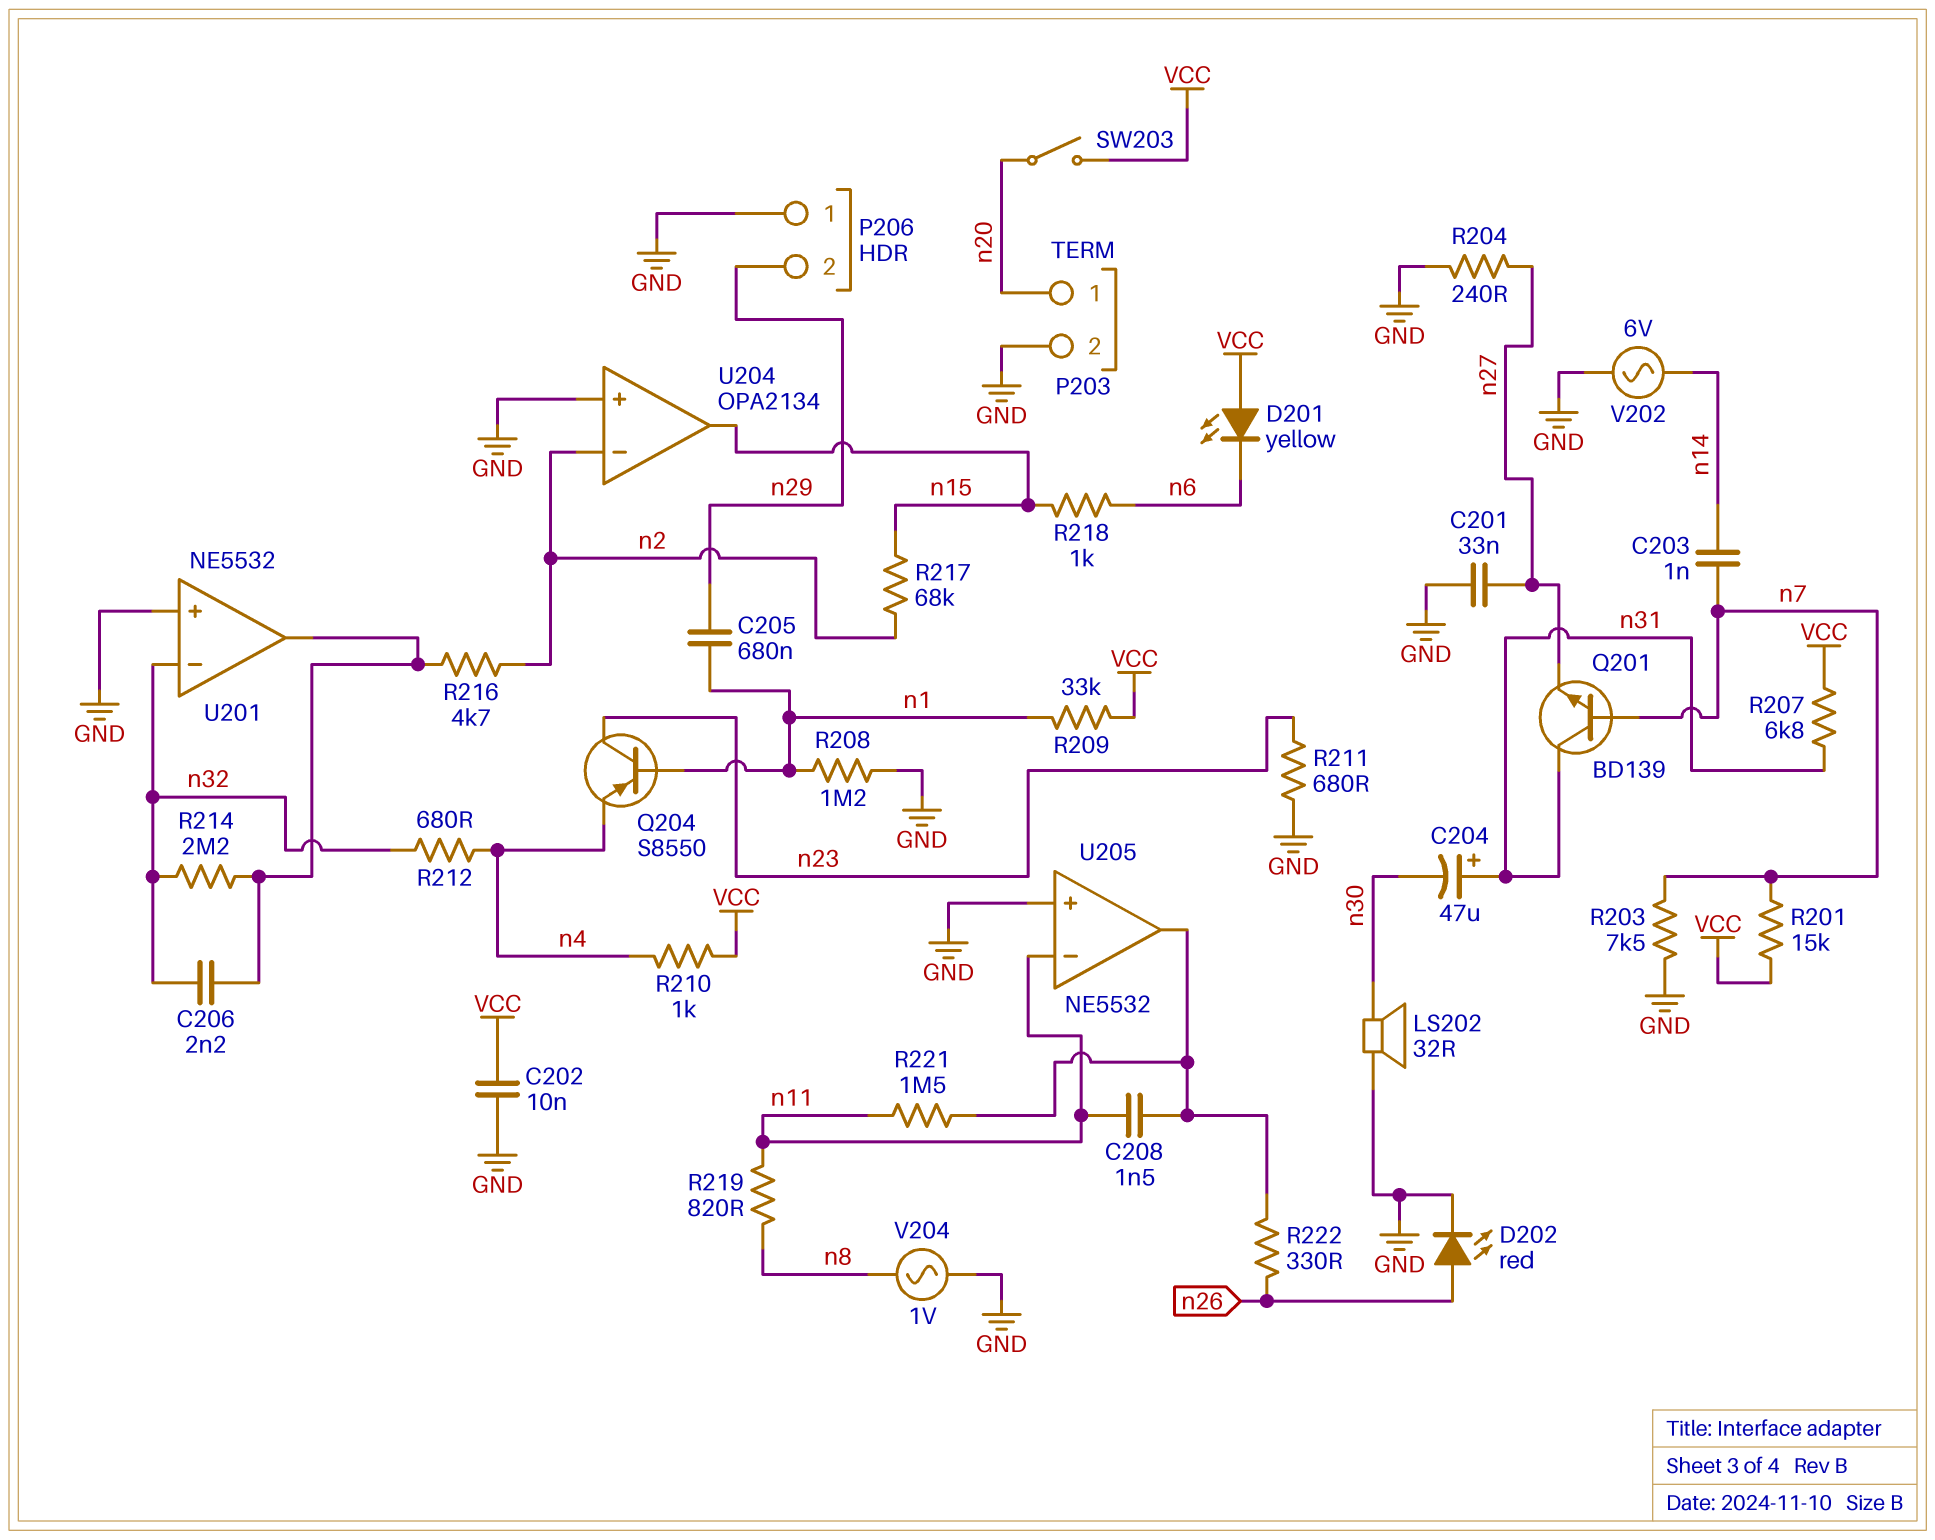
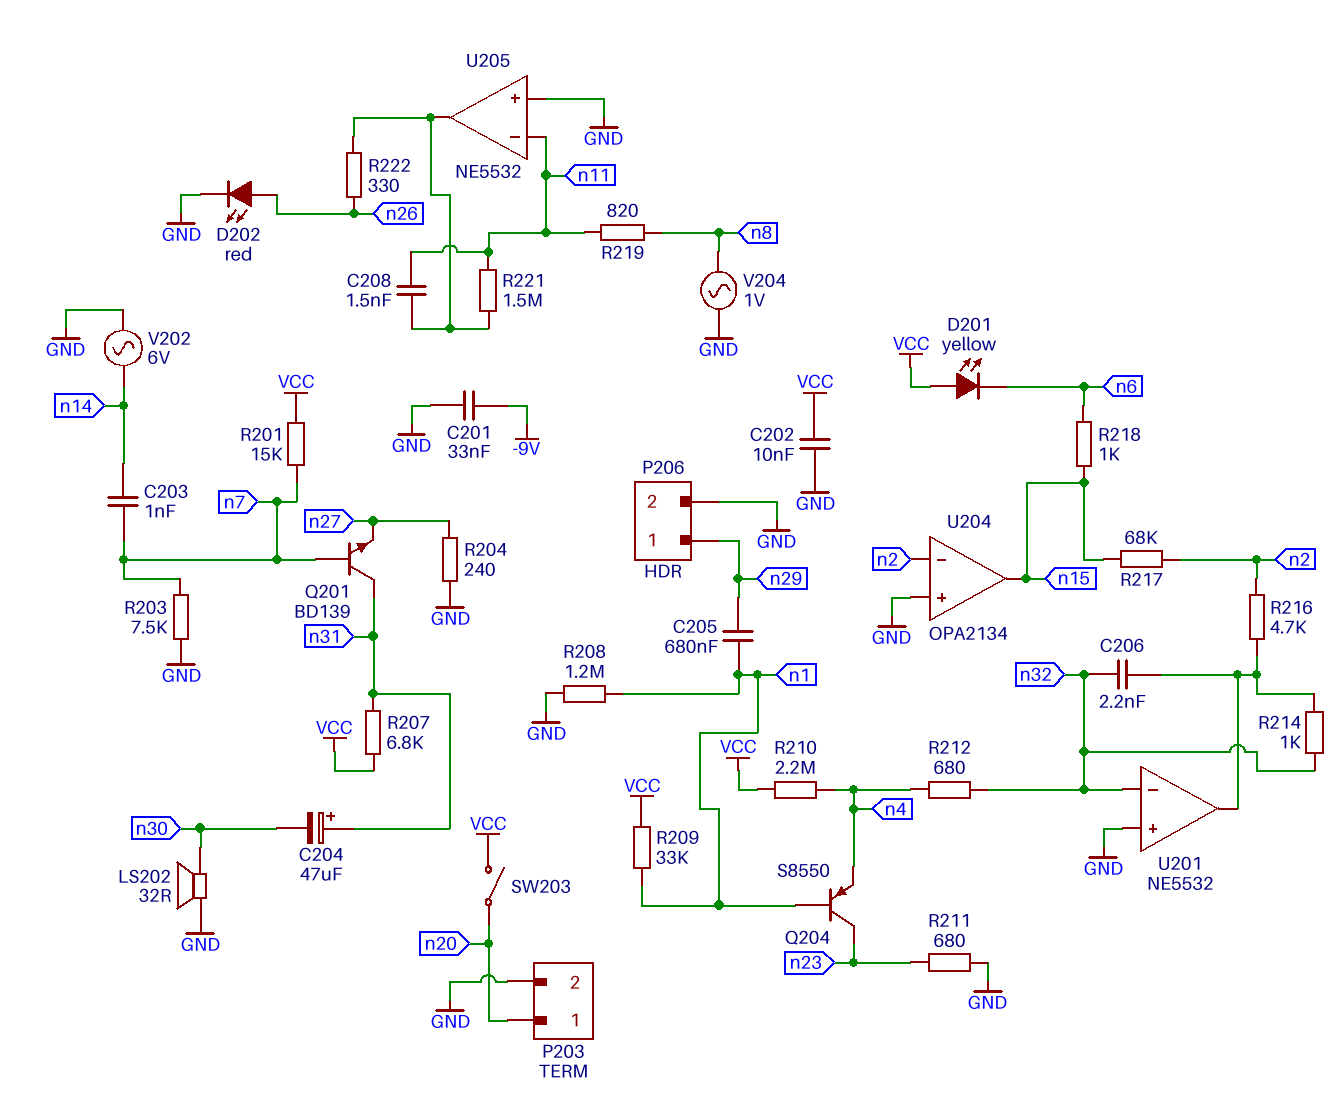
C201: 33nF (GND, n27) -> 33nF (-9V, GND)
P206 pin 1: GND -> n29
P206 pin 2: n29 -> GND
R210: 1k (VCC, n4) -> 2.2M (VCC, n4)
R214: 2.2M (U201/out, n32) -> 1k (U201/out, n32)

